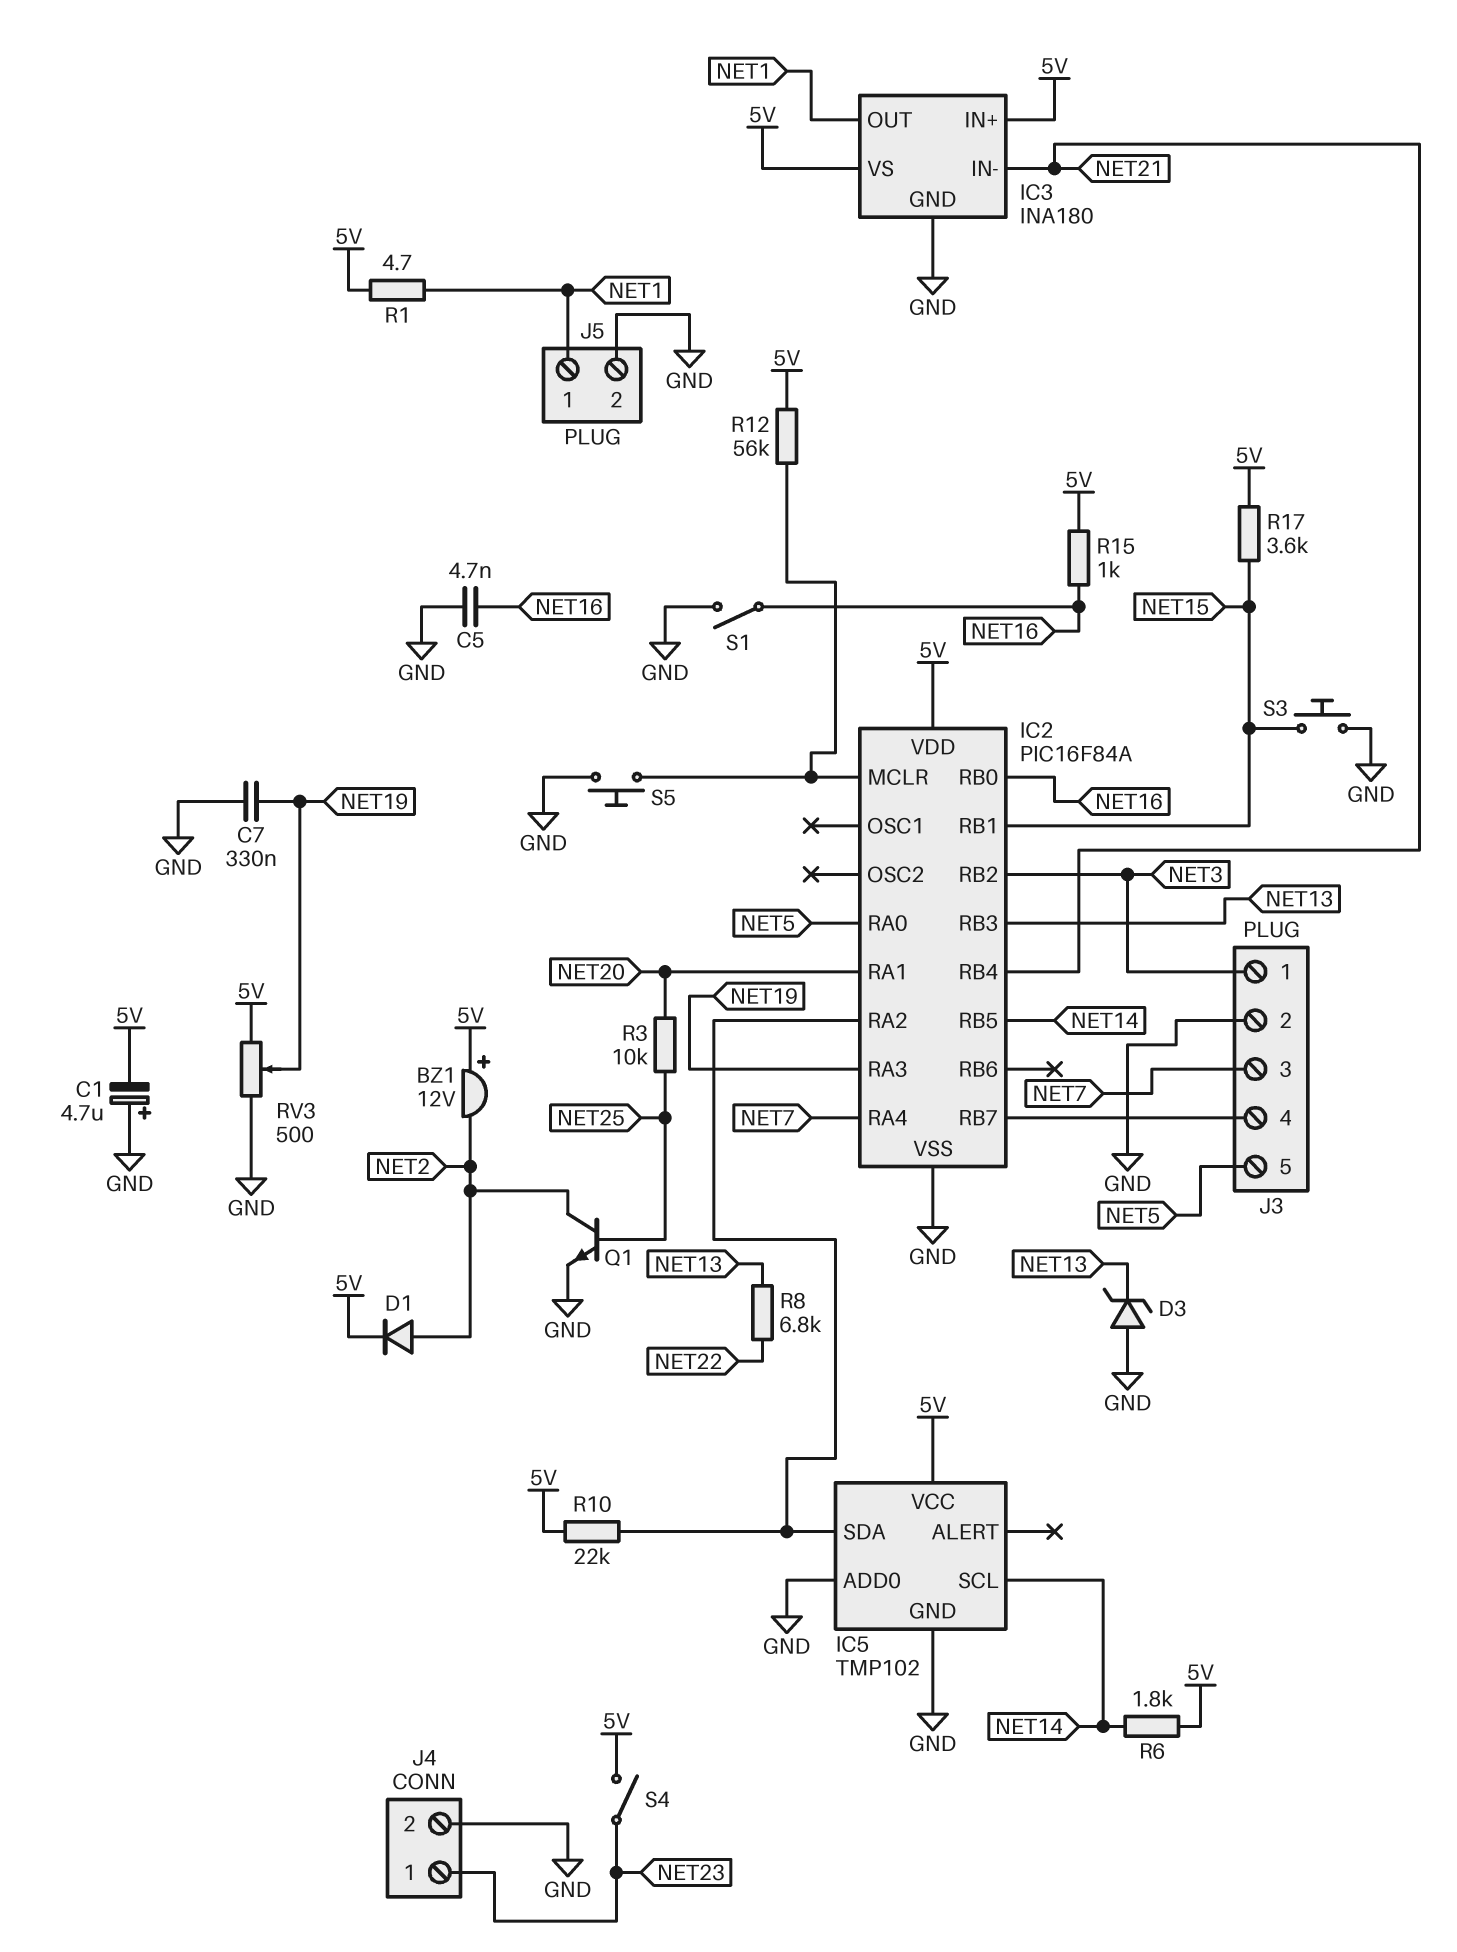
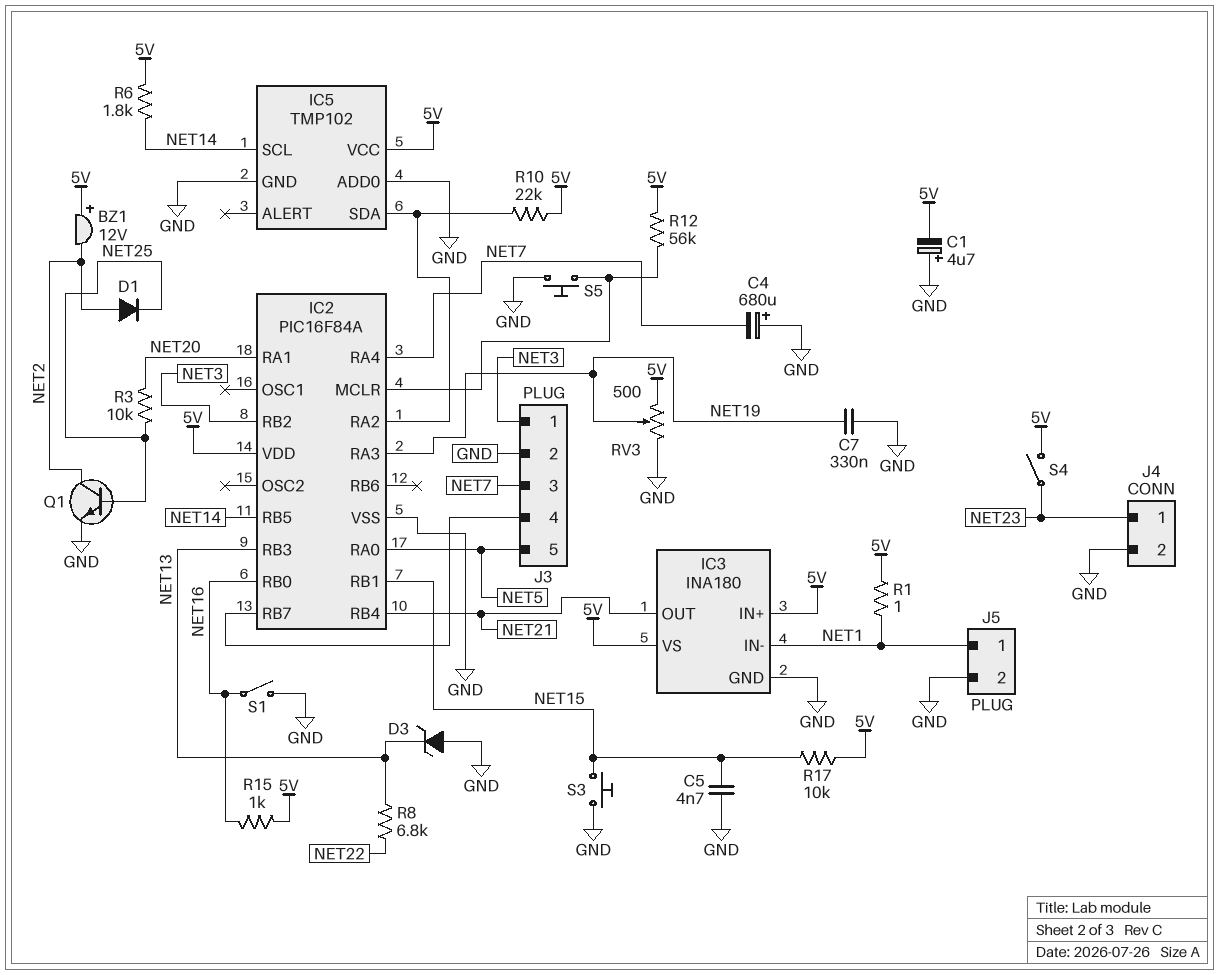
C4: none -> 680uF (plus GND, minus NET7)
C5: 4.7nF (GND, NET16) -> 4.7nF (GND, NET15)
D1: diode (A NET2, K 5V) -> diode (A NET2, K NET25)
IC3 pin IN-: NET21 -> NET1
IC3 pin OUT: NET1 -> NET21
R1: 4.7 (5V, NET1) -> 1 (5V, NET1)
R17: 3.6k (5V, NET15) -> 10k (5V, NET15)

